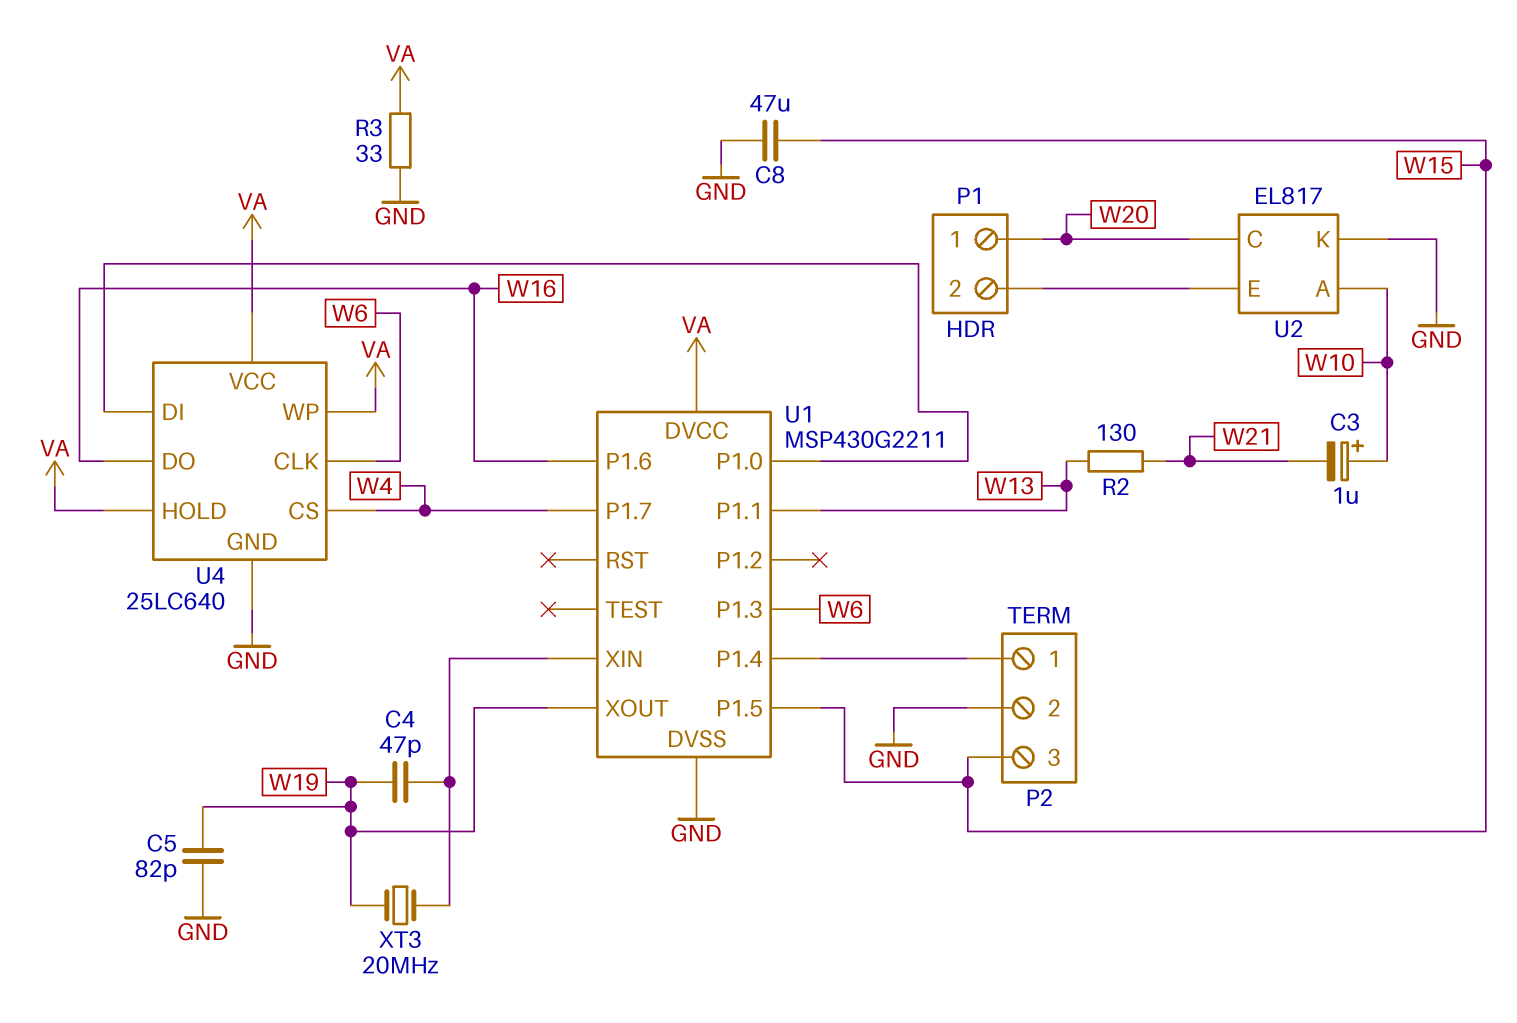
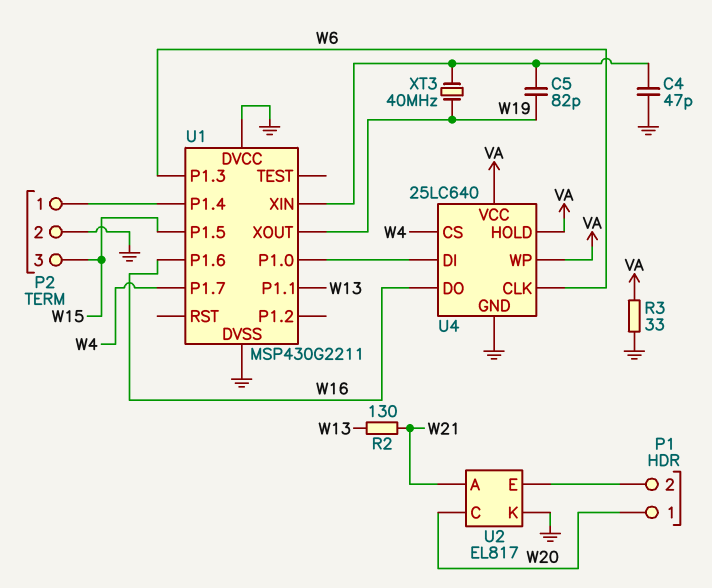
C3: 1uF (plus W10, minus W21) -> none
C4: 47pF (U1/XIN, W19) -> 47pF (GND, U1/XIN)
C5: 82pF (GND, W19) -> 82pF (U1/XIN, W19)
C8: 47uF (GND, W15) -> none
U1 pin DVCC: VA -> GND
U2 pin A: W10 -> W21
XT3: 20MHz (U1/XIN, W19) -> 40MHz (U1/XIN, W19)

